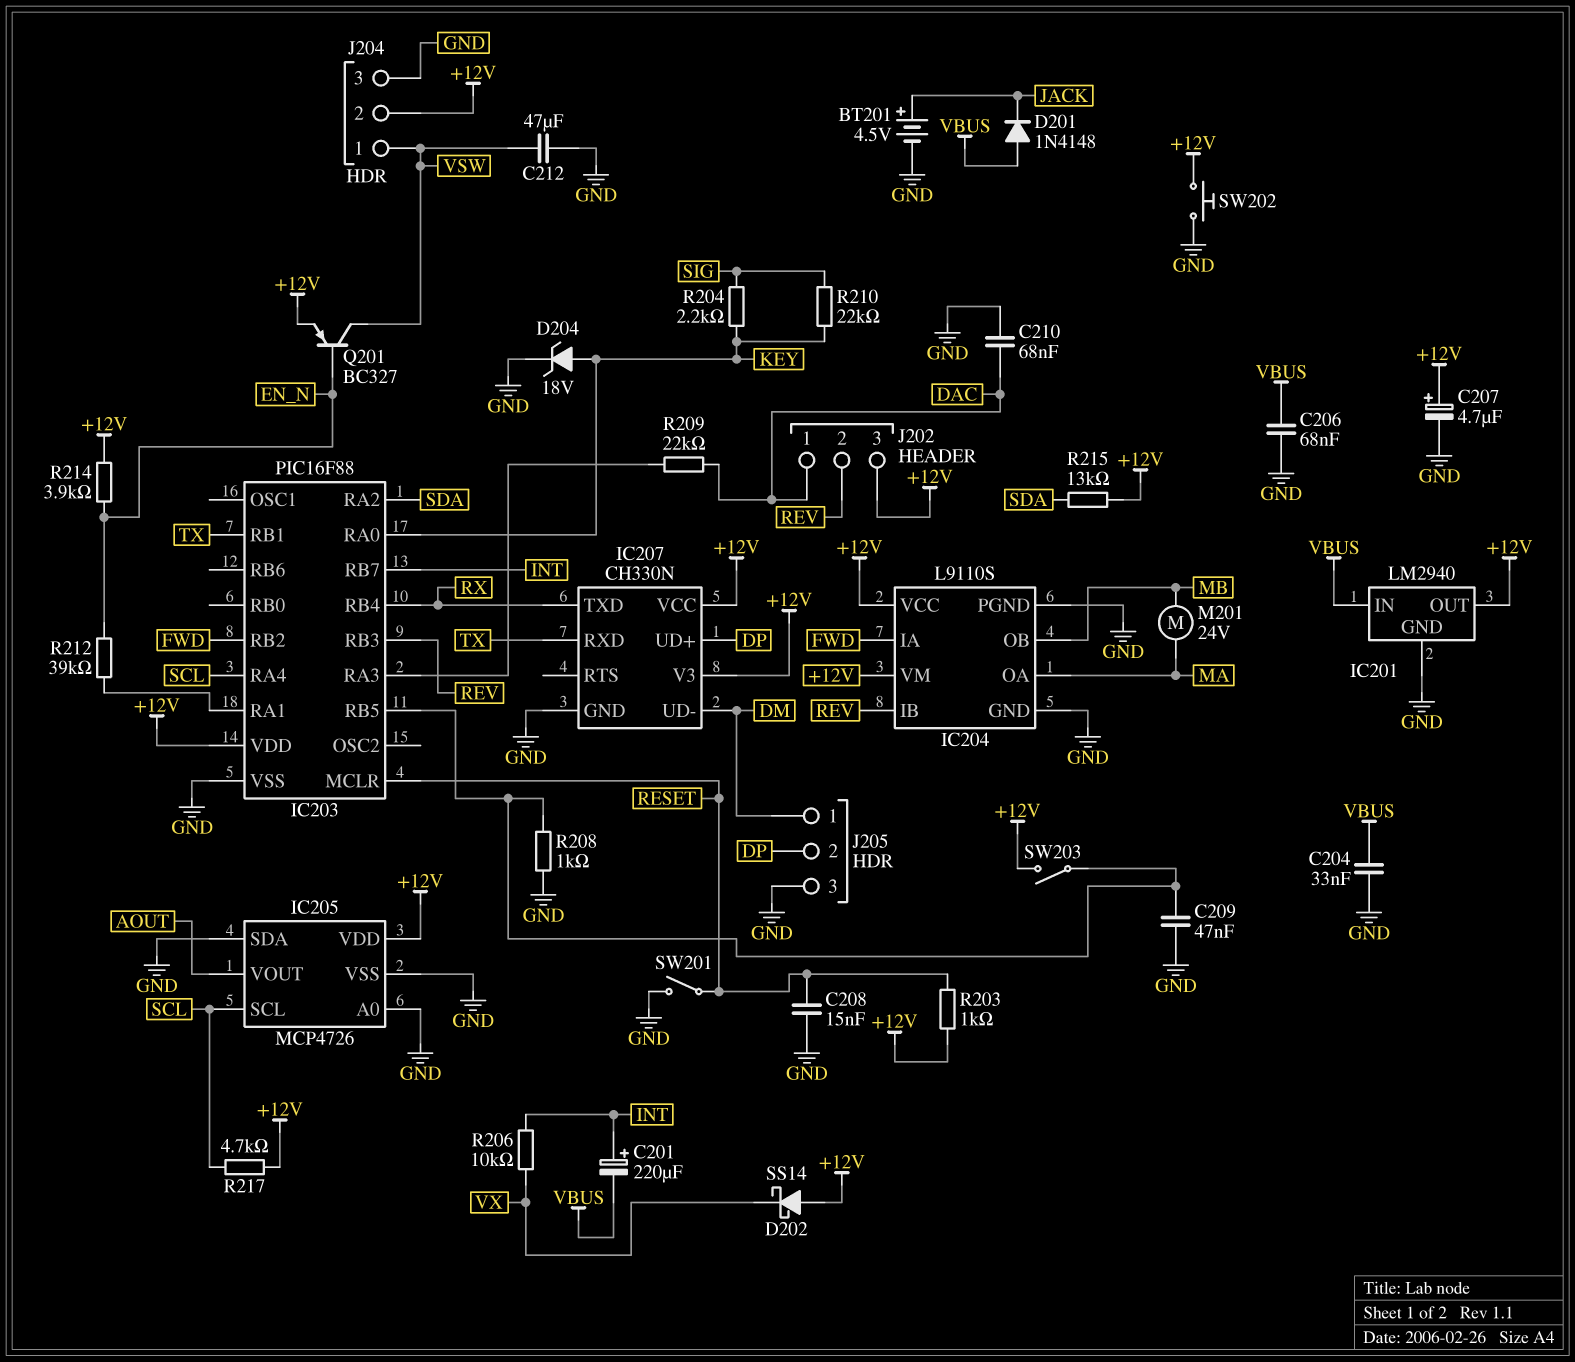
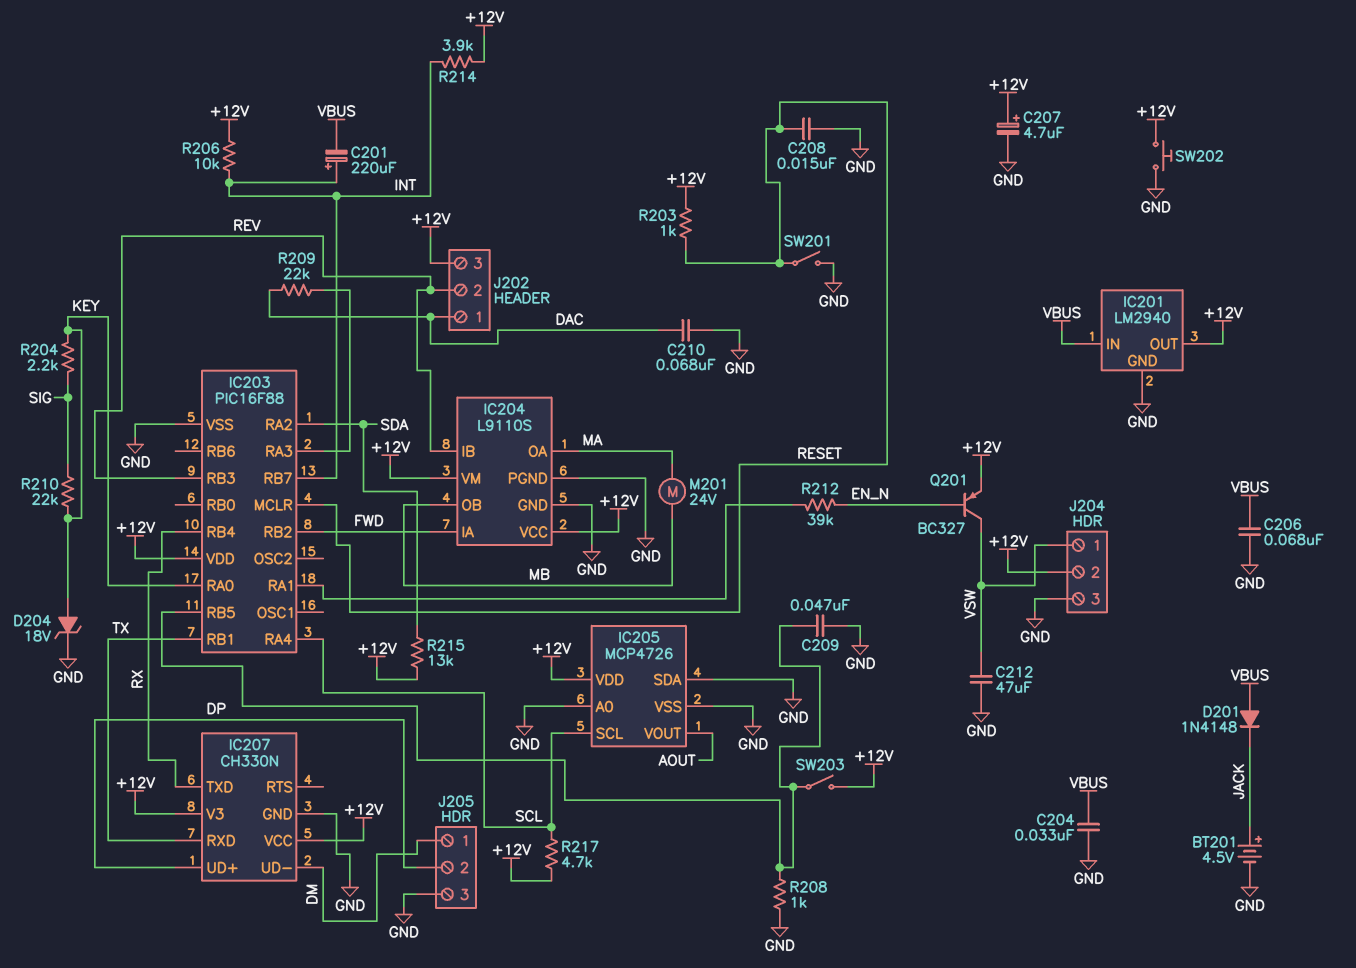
D202: schottky SS14 (A +12V, K VX) -> none
R206: 10k (INT, VX) -> 10k (+12V, INT)
R214: 3.9k (+12V, EN_N) -> 3.9k (+12V, INT)

